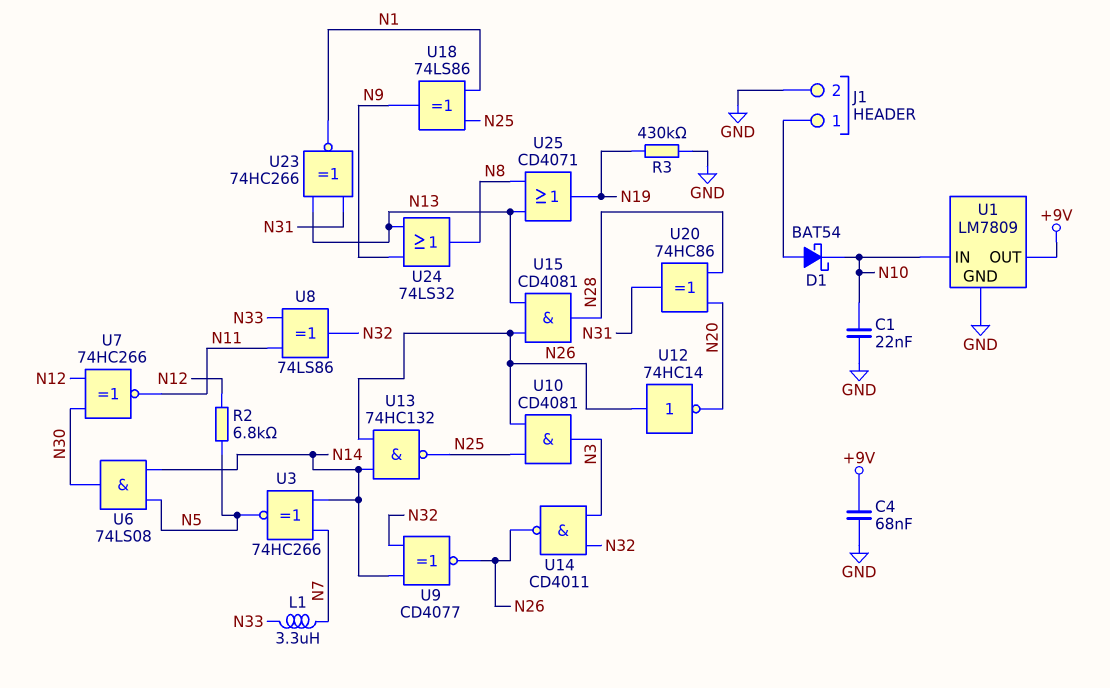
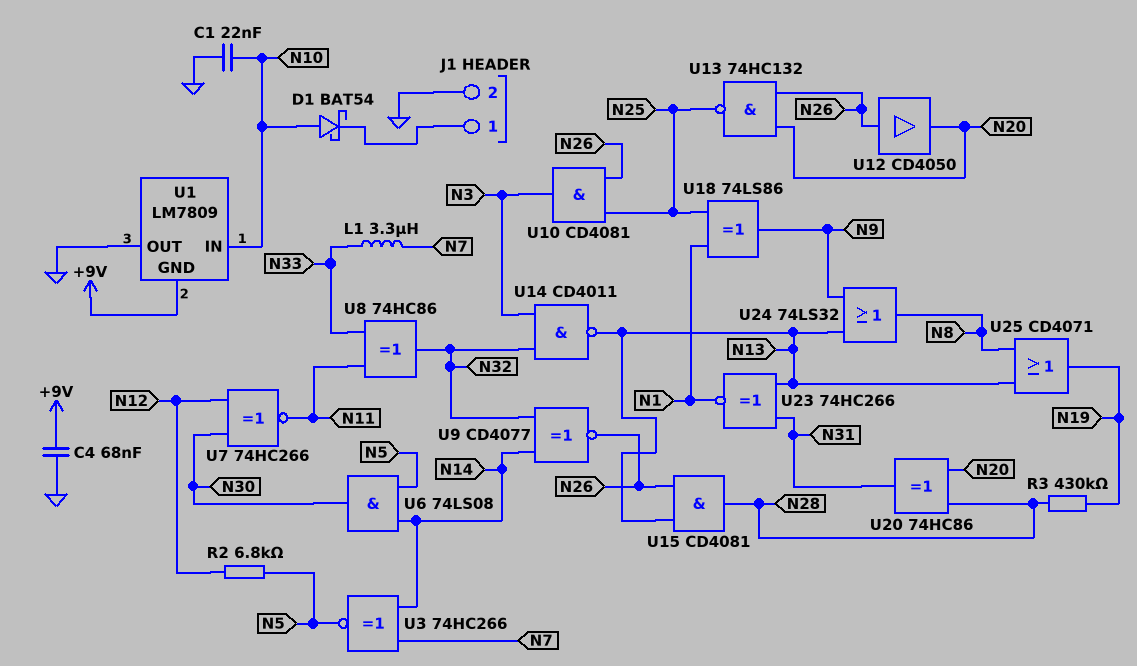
D1: schottky BAT54 (A J1/1, K N10) -> schottky BAT54 (A N10, K J1/1)
R3: 430k (GND, N19) -> 430k (N19, N28)
U1 pin GND: GND -> +9V
U1 pin OUT: +9V -> GND
U8: XOR 74LS86 (in N11, in N33, out N32) -> XOR 74HC86 (in N11, in N33, out N32)
U12: NOT 74HC14 (in N26, out N20) -> buffer CD4050 (in N26, out N20)
U13: NAND 74HC132 (in N14, in N26, out N25) -> NAND 74HC132 (in N20, in N26, out N25)
U14: NAND CD4011 (in N3, in N32, out N26) -> NAND CD4011 (in N3, in N32, out N13)

